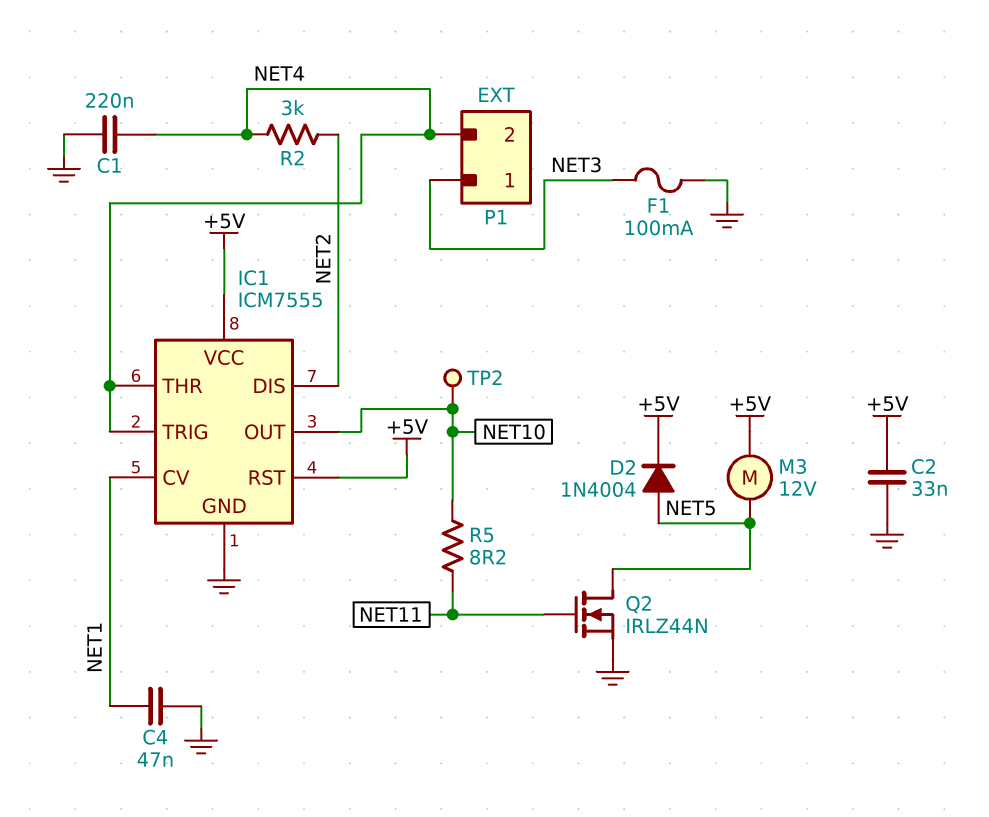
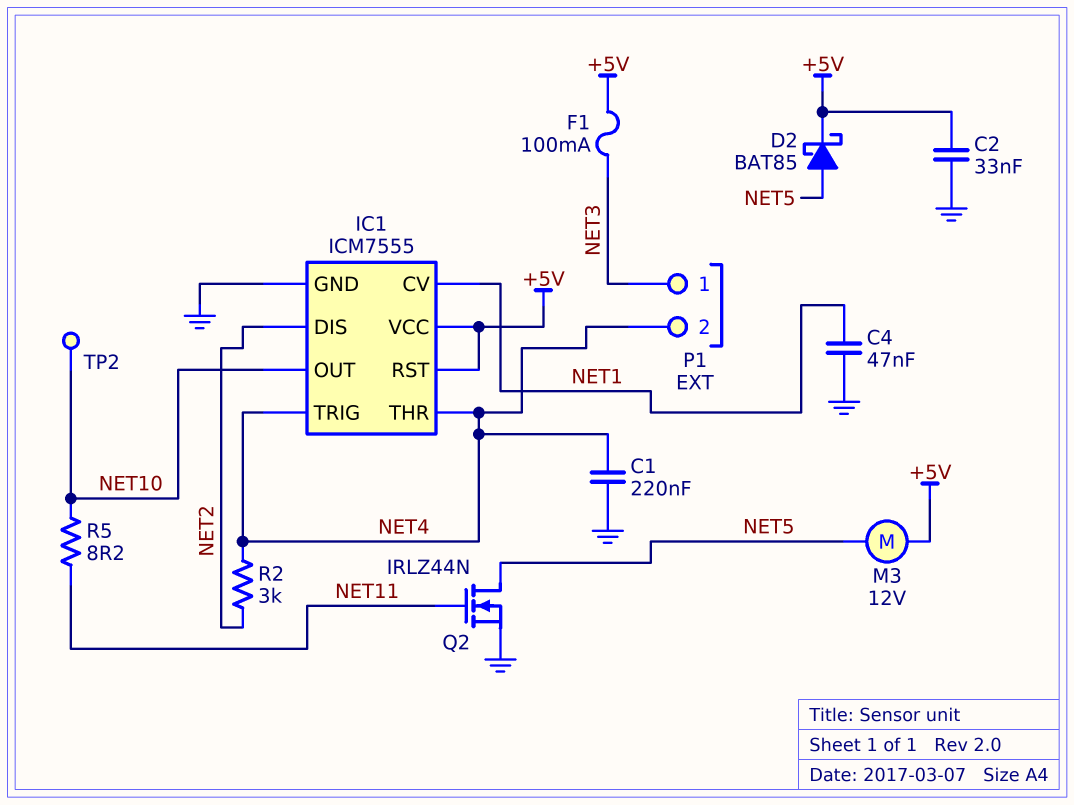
D2: diode 1N4004 (A NET5, K +5V) -> schottky BAT85 (A NET5, K +5V)
F1: 100mA (GND, NET3) -> 100mA (+5V, NET3)

